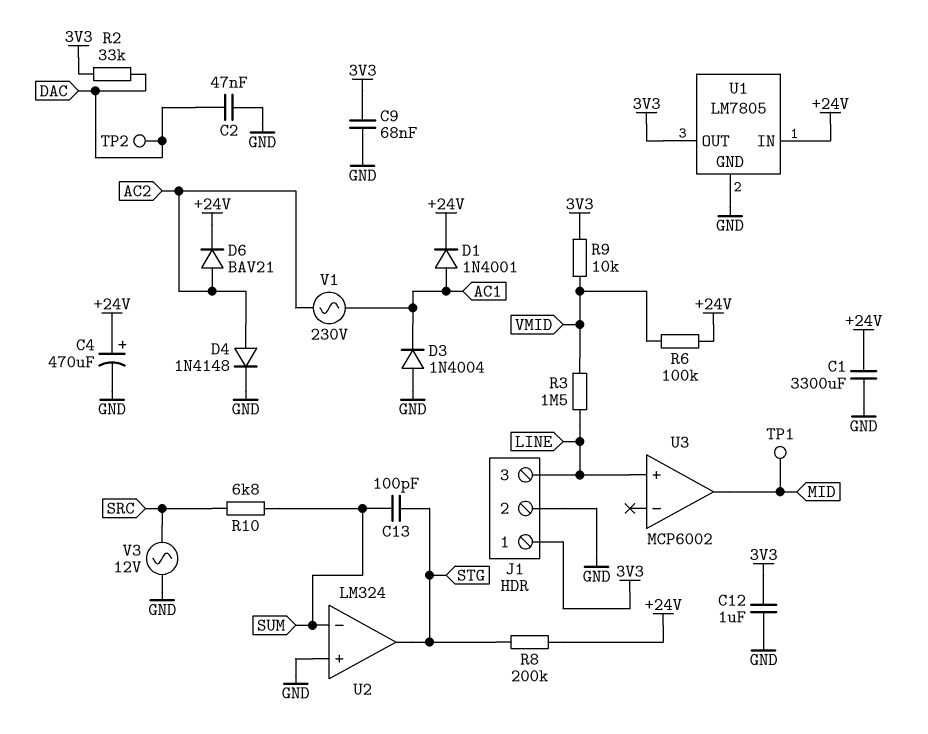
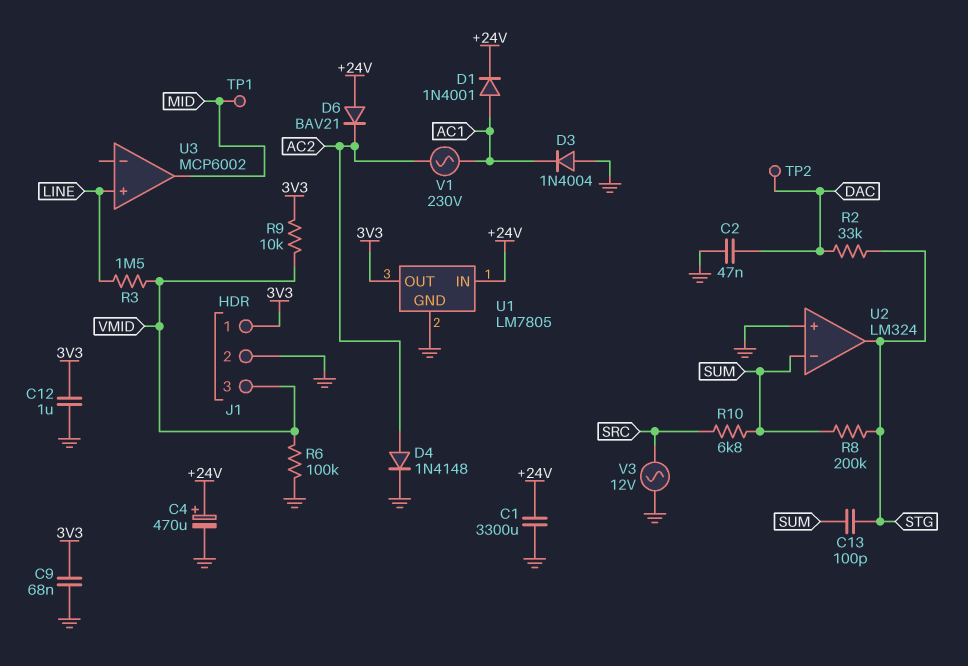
D6: diode BAV21 (A AC2, K +24V) -> diode BAV21 (A +24V, K AC2)
J1 pin 3: LINE -> VMID
R2: 33k (3V3, DAC) -> 33k (DAC, STG)
R6: 100k (+24V, VMID) -> 100k (GND, VMID)
R8: 200k (+24V, STG) -> 200k (STG, SUM)

